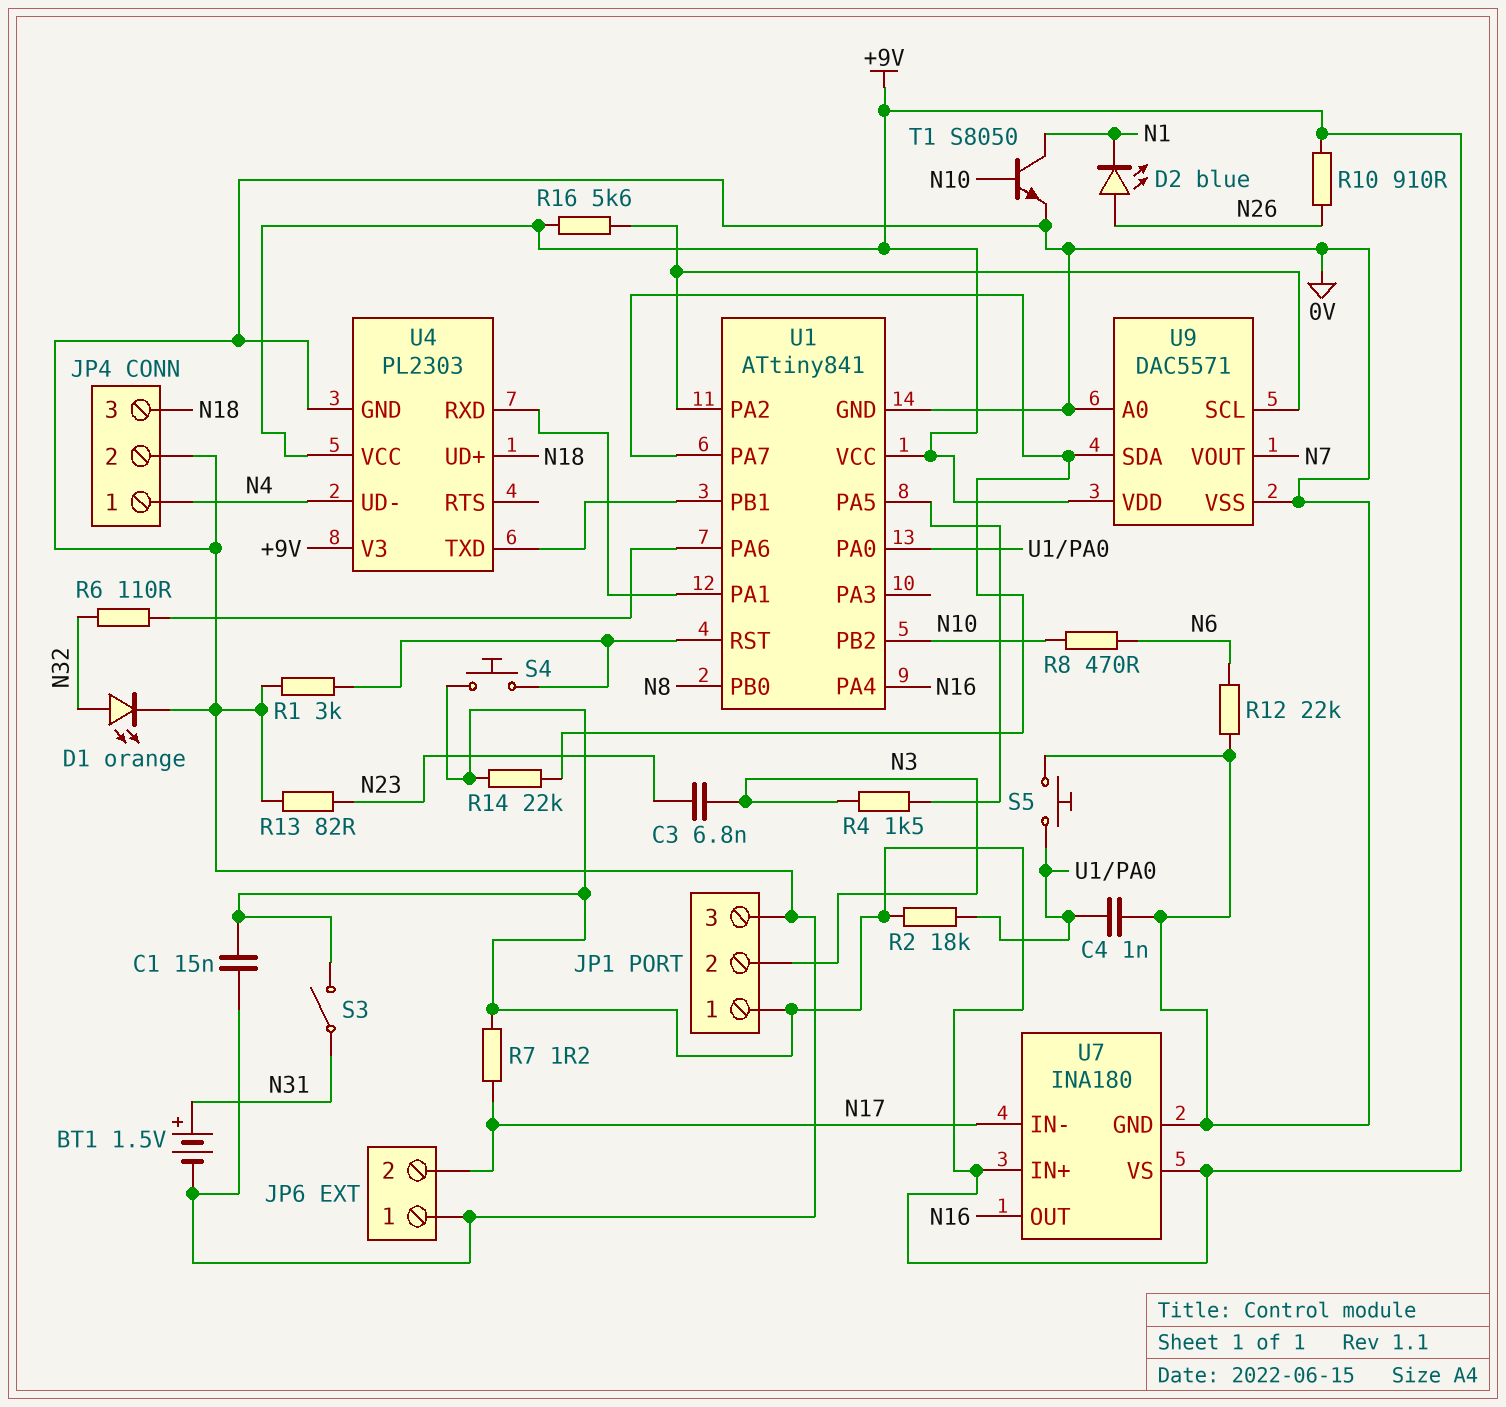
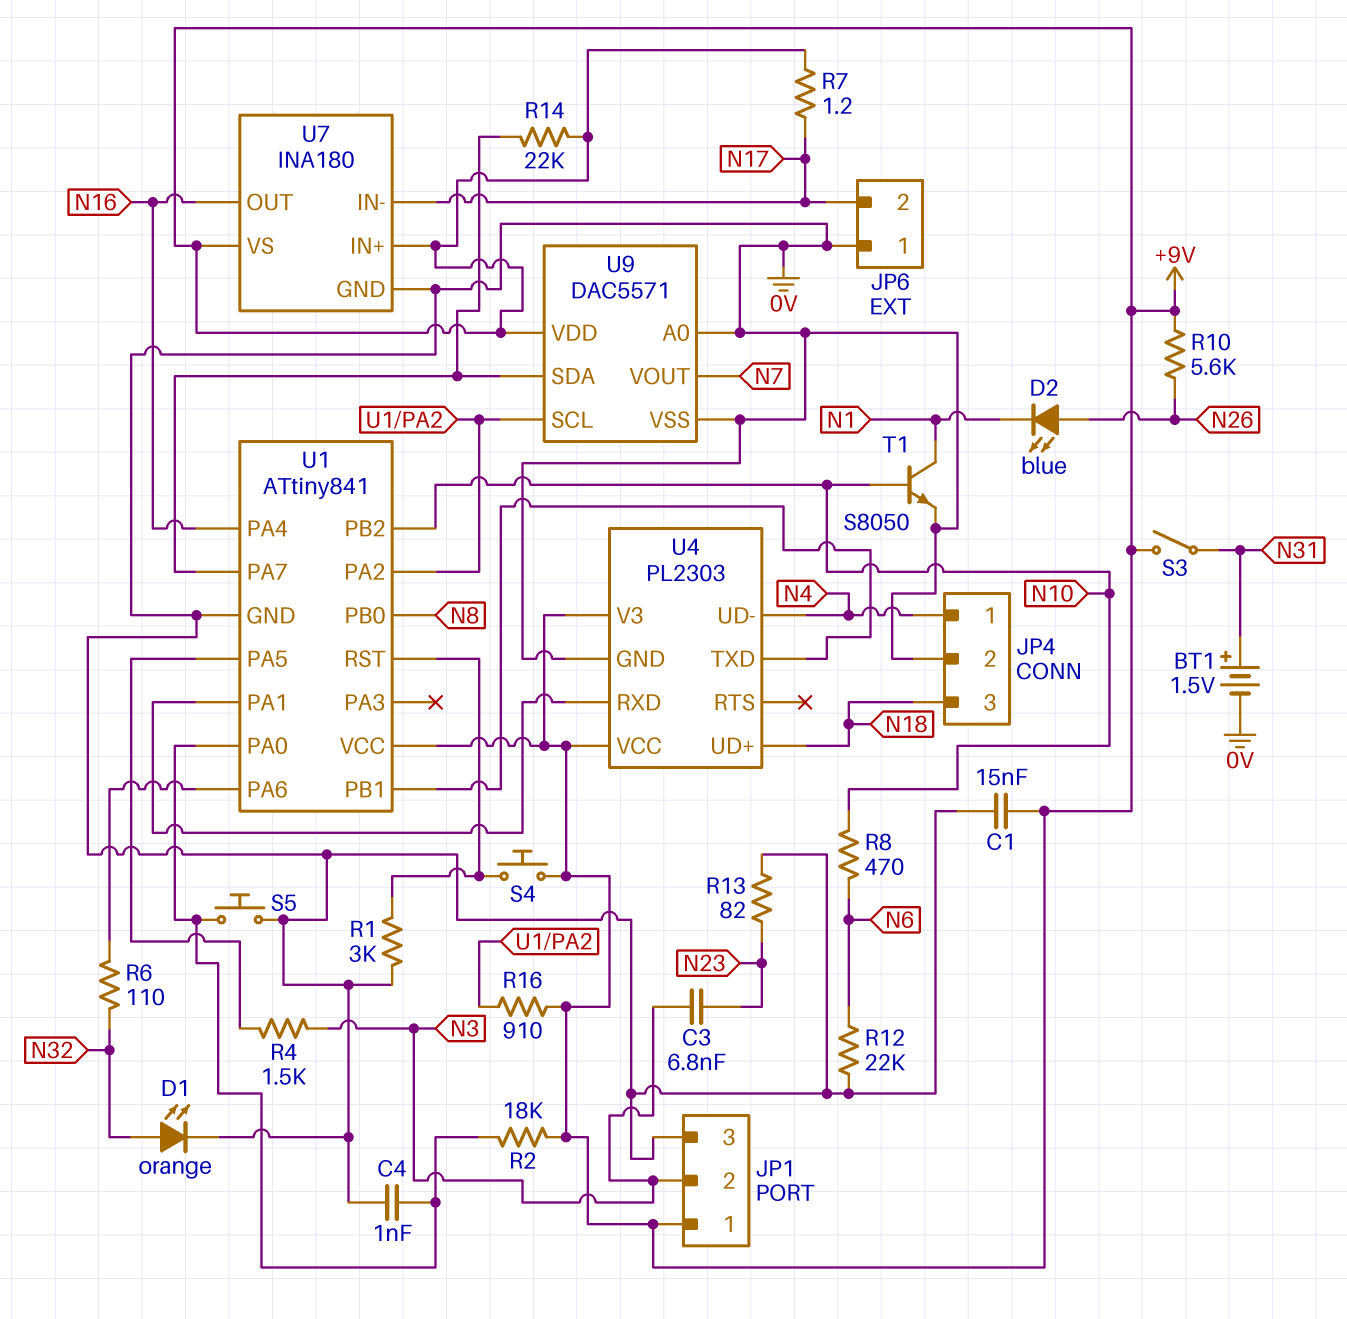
R10: 910 (+9V, N26) -> 5.6k (+9V, N26)
R16: 5.6k (+9V, U1/PA2) -> 910 (+9V, U1/PA2)

